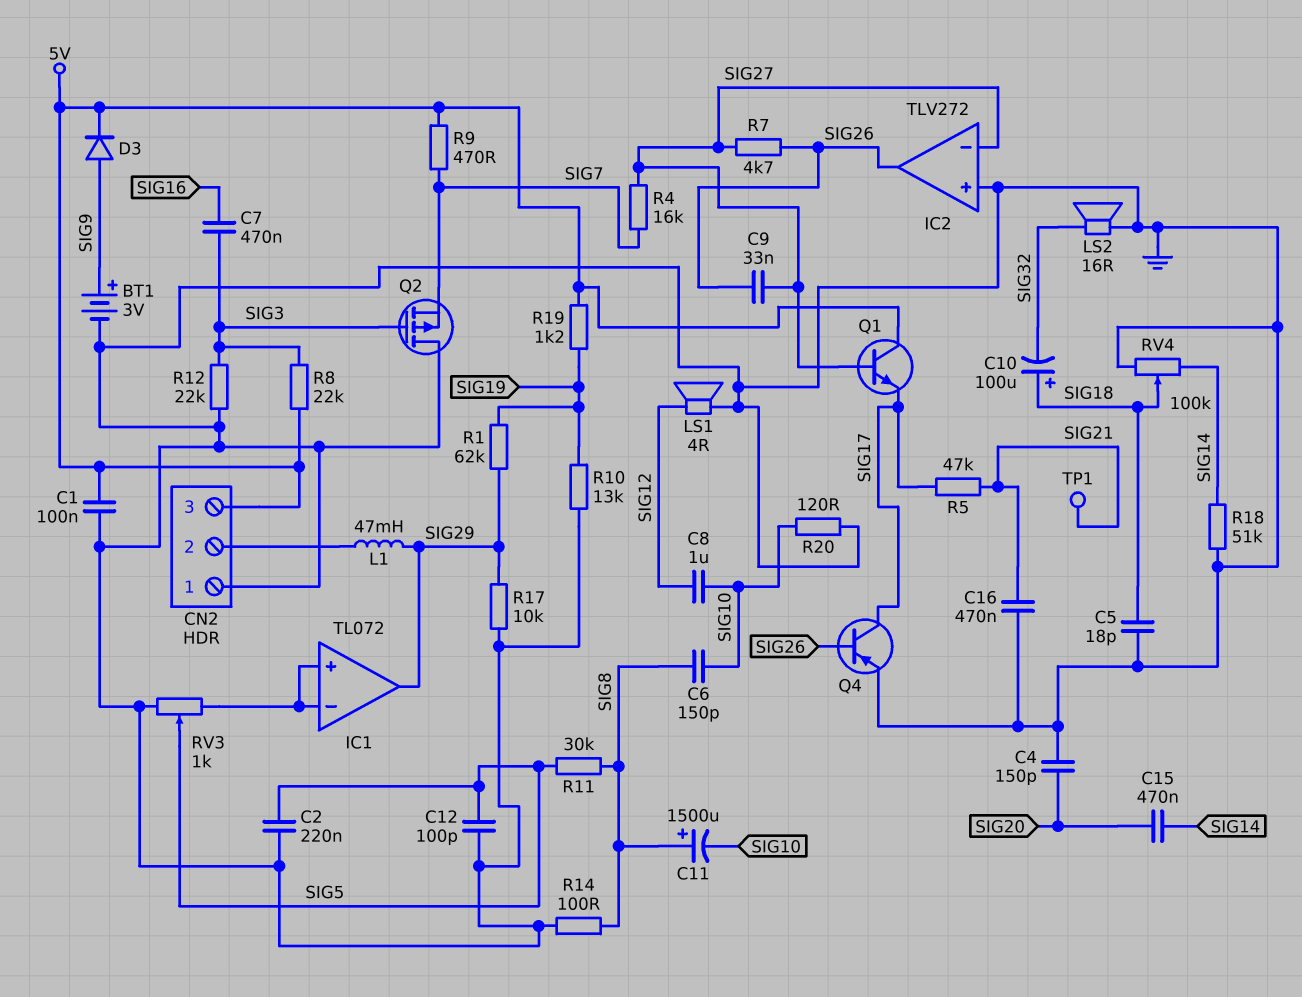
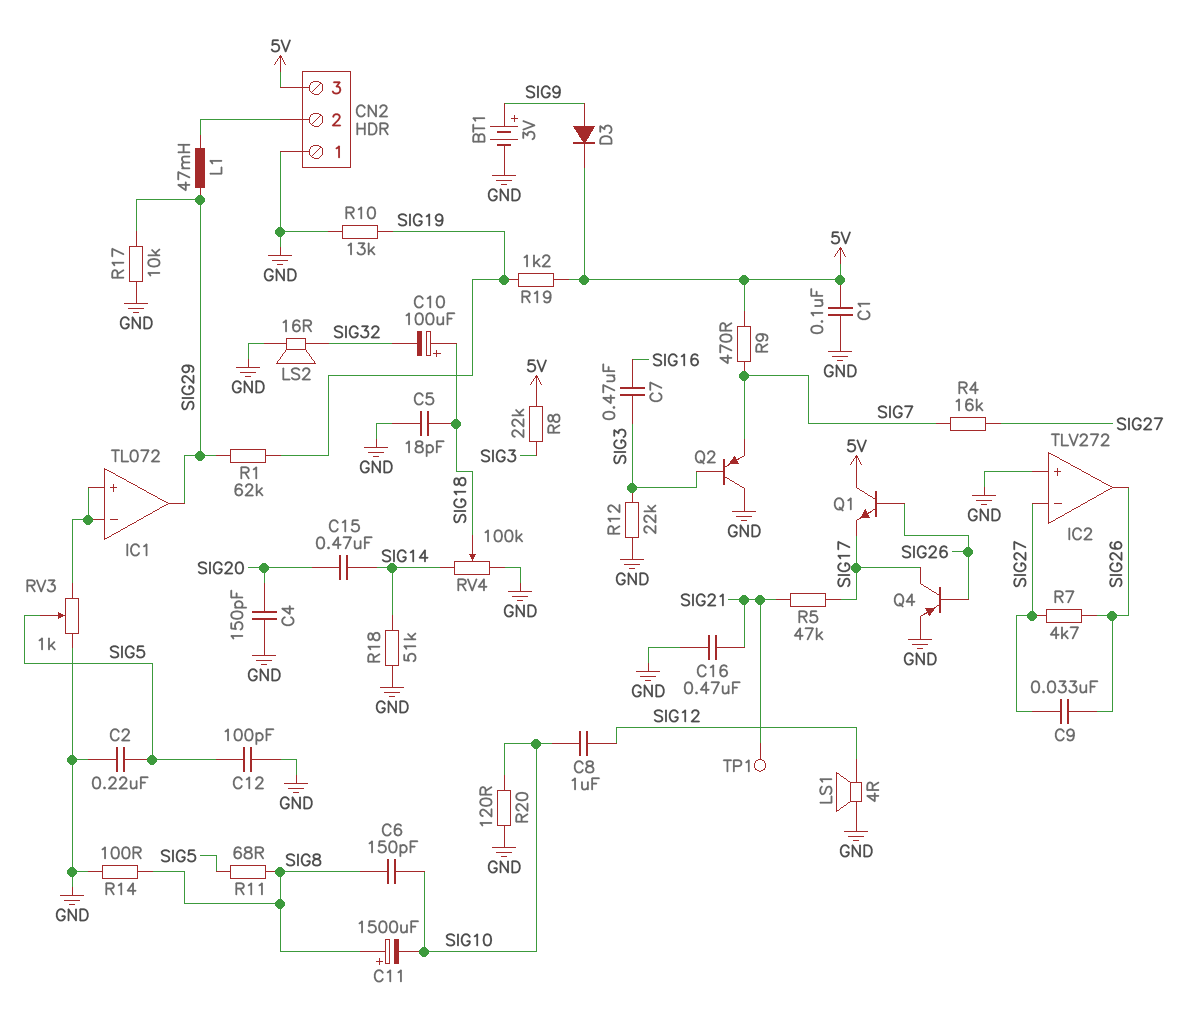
Q1: NPN (B SIG27, C 5V, E SIG17) -> NPN (B SIG26, C 5V, E SIG17)
Q2: PMOS (G SIG3, D GND, S SIG7) -> PNP (B SIG3, C GND, E SIG7)
R11: 30k (SIG5, SIG8) -> 68 (SIG5, SIG8)

